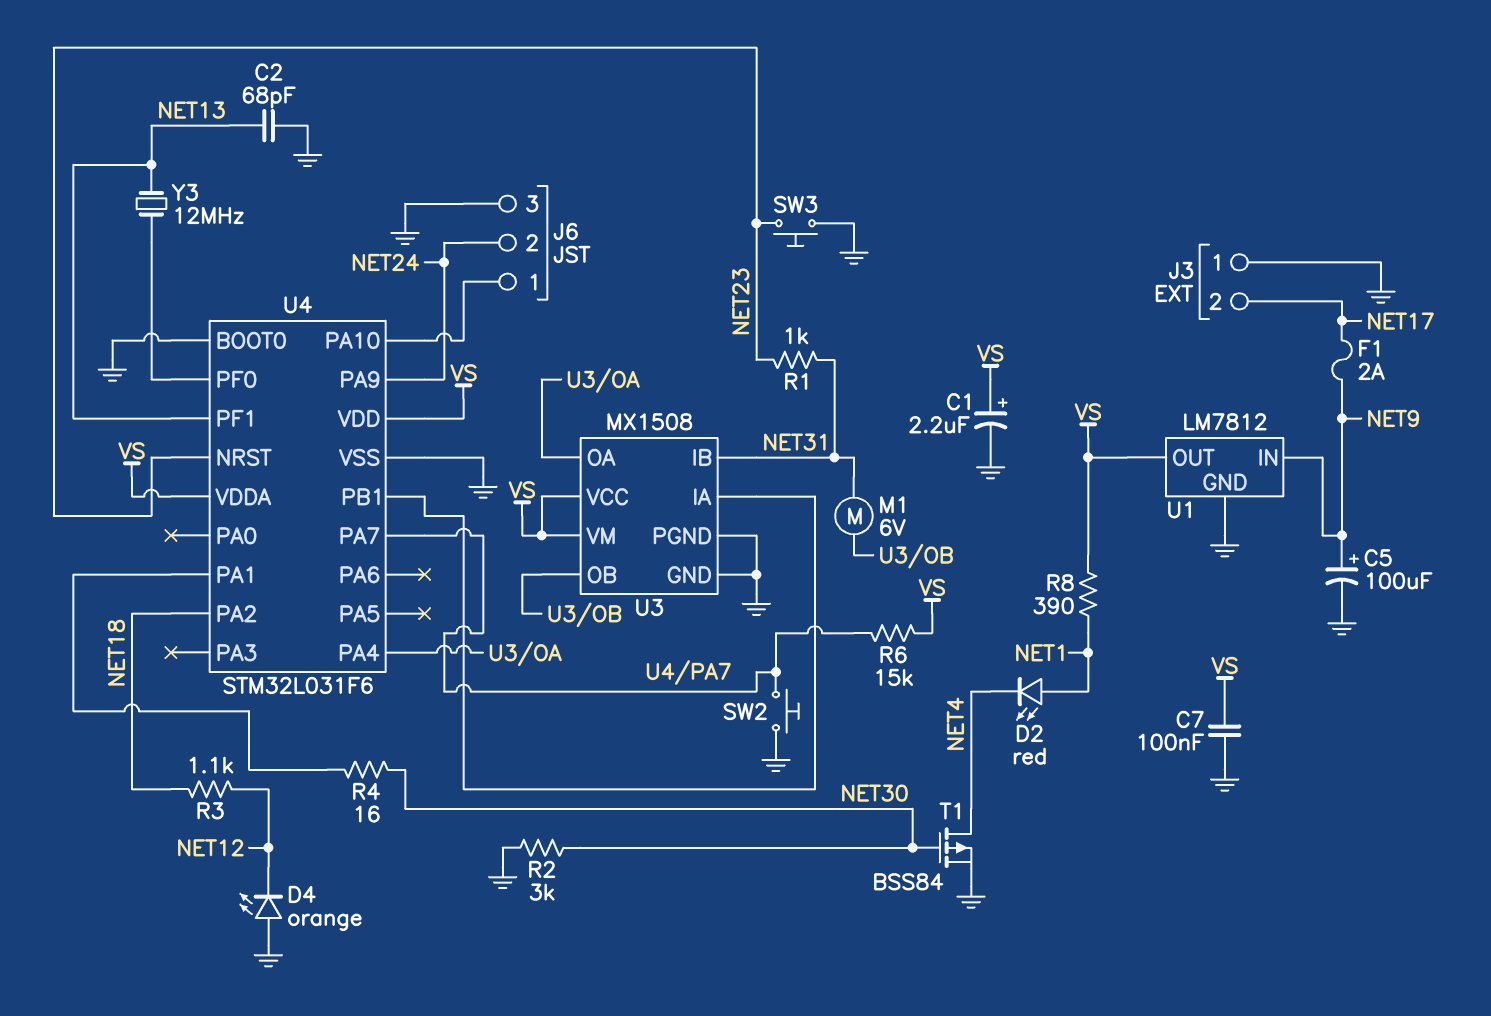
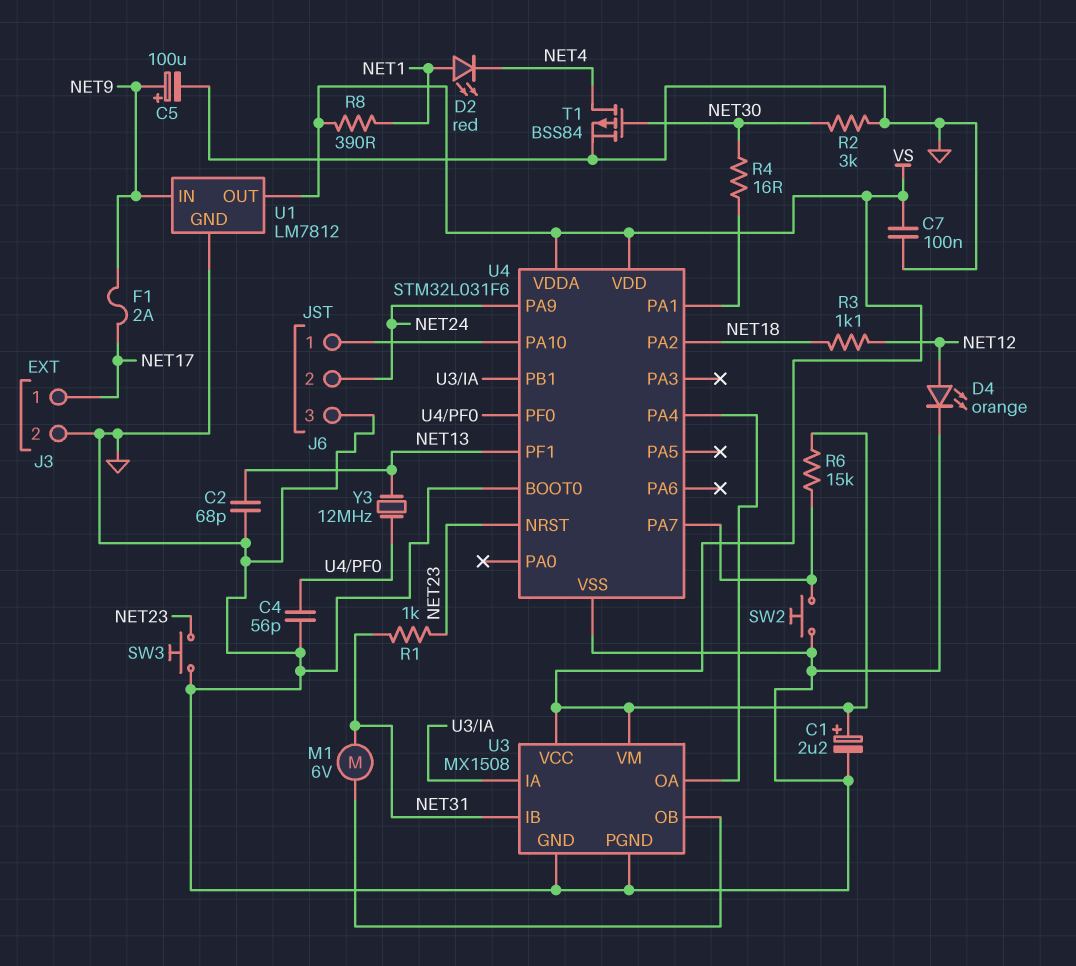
C4: none -> 56pF (GND, U4/PF0)
D4: LED orange (A GND, K NET12) -> LED orange (A NET12, K GND)
J3 pin 1: GND -> NET17
J3 pin 2: NET17 -> GND

